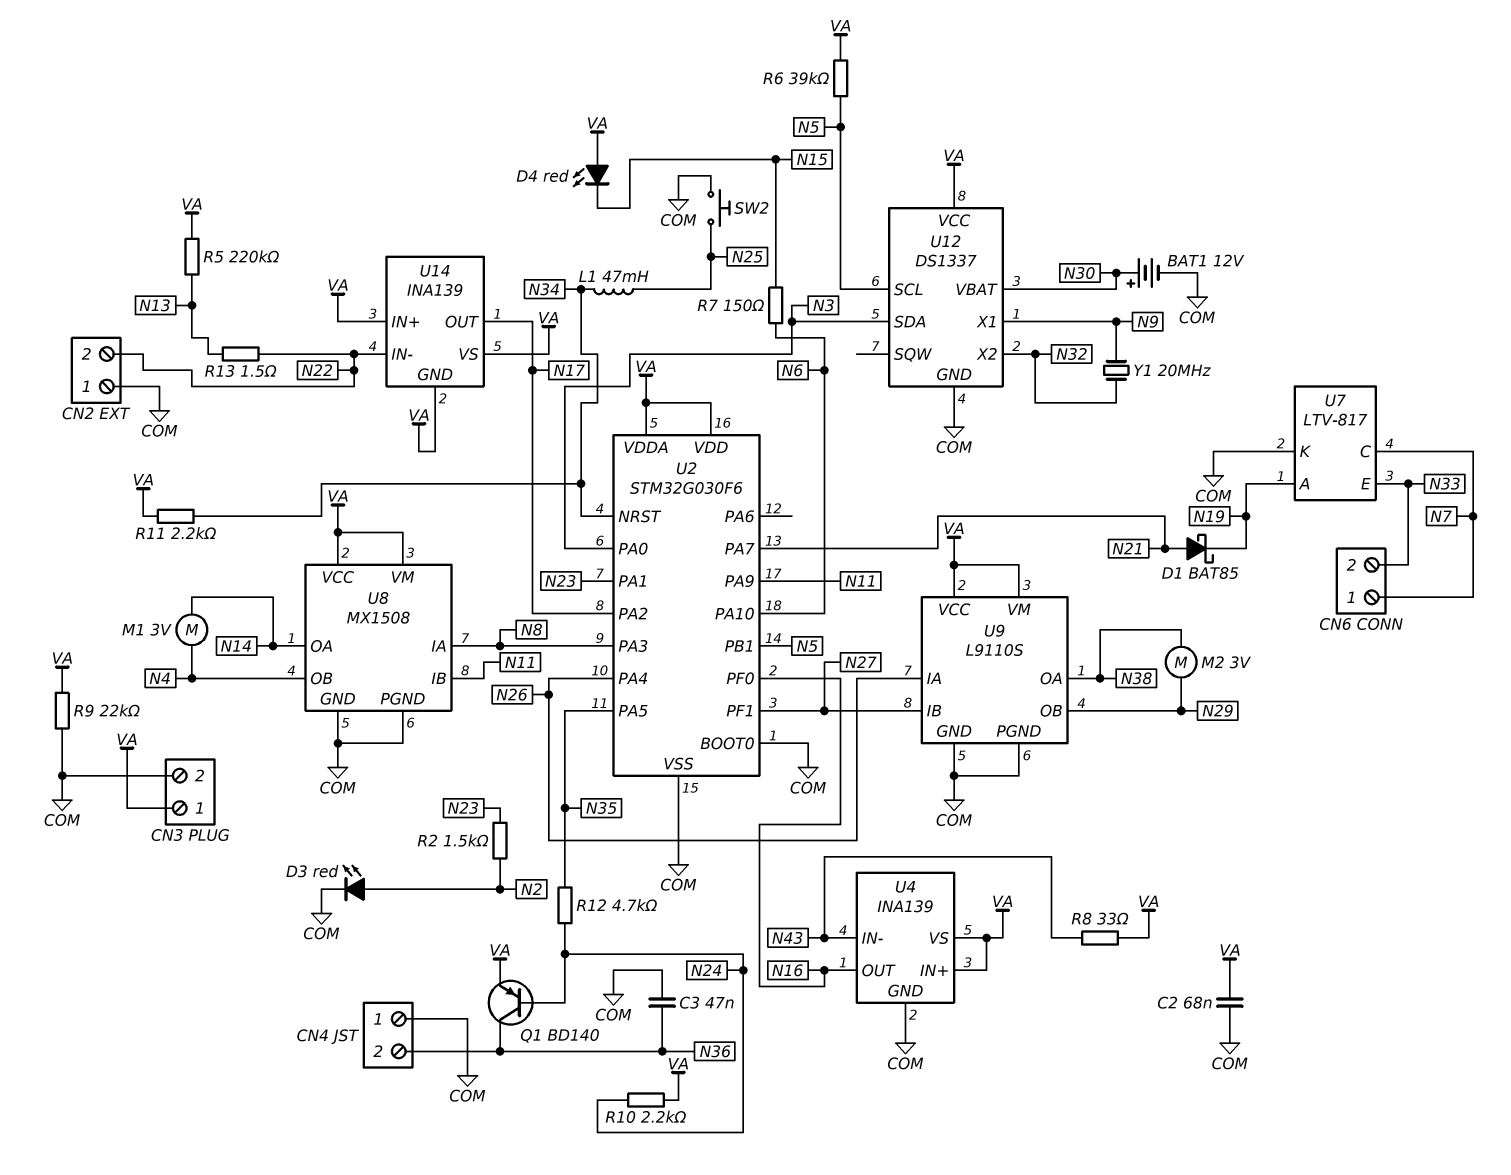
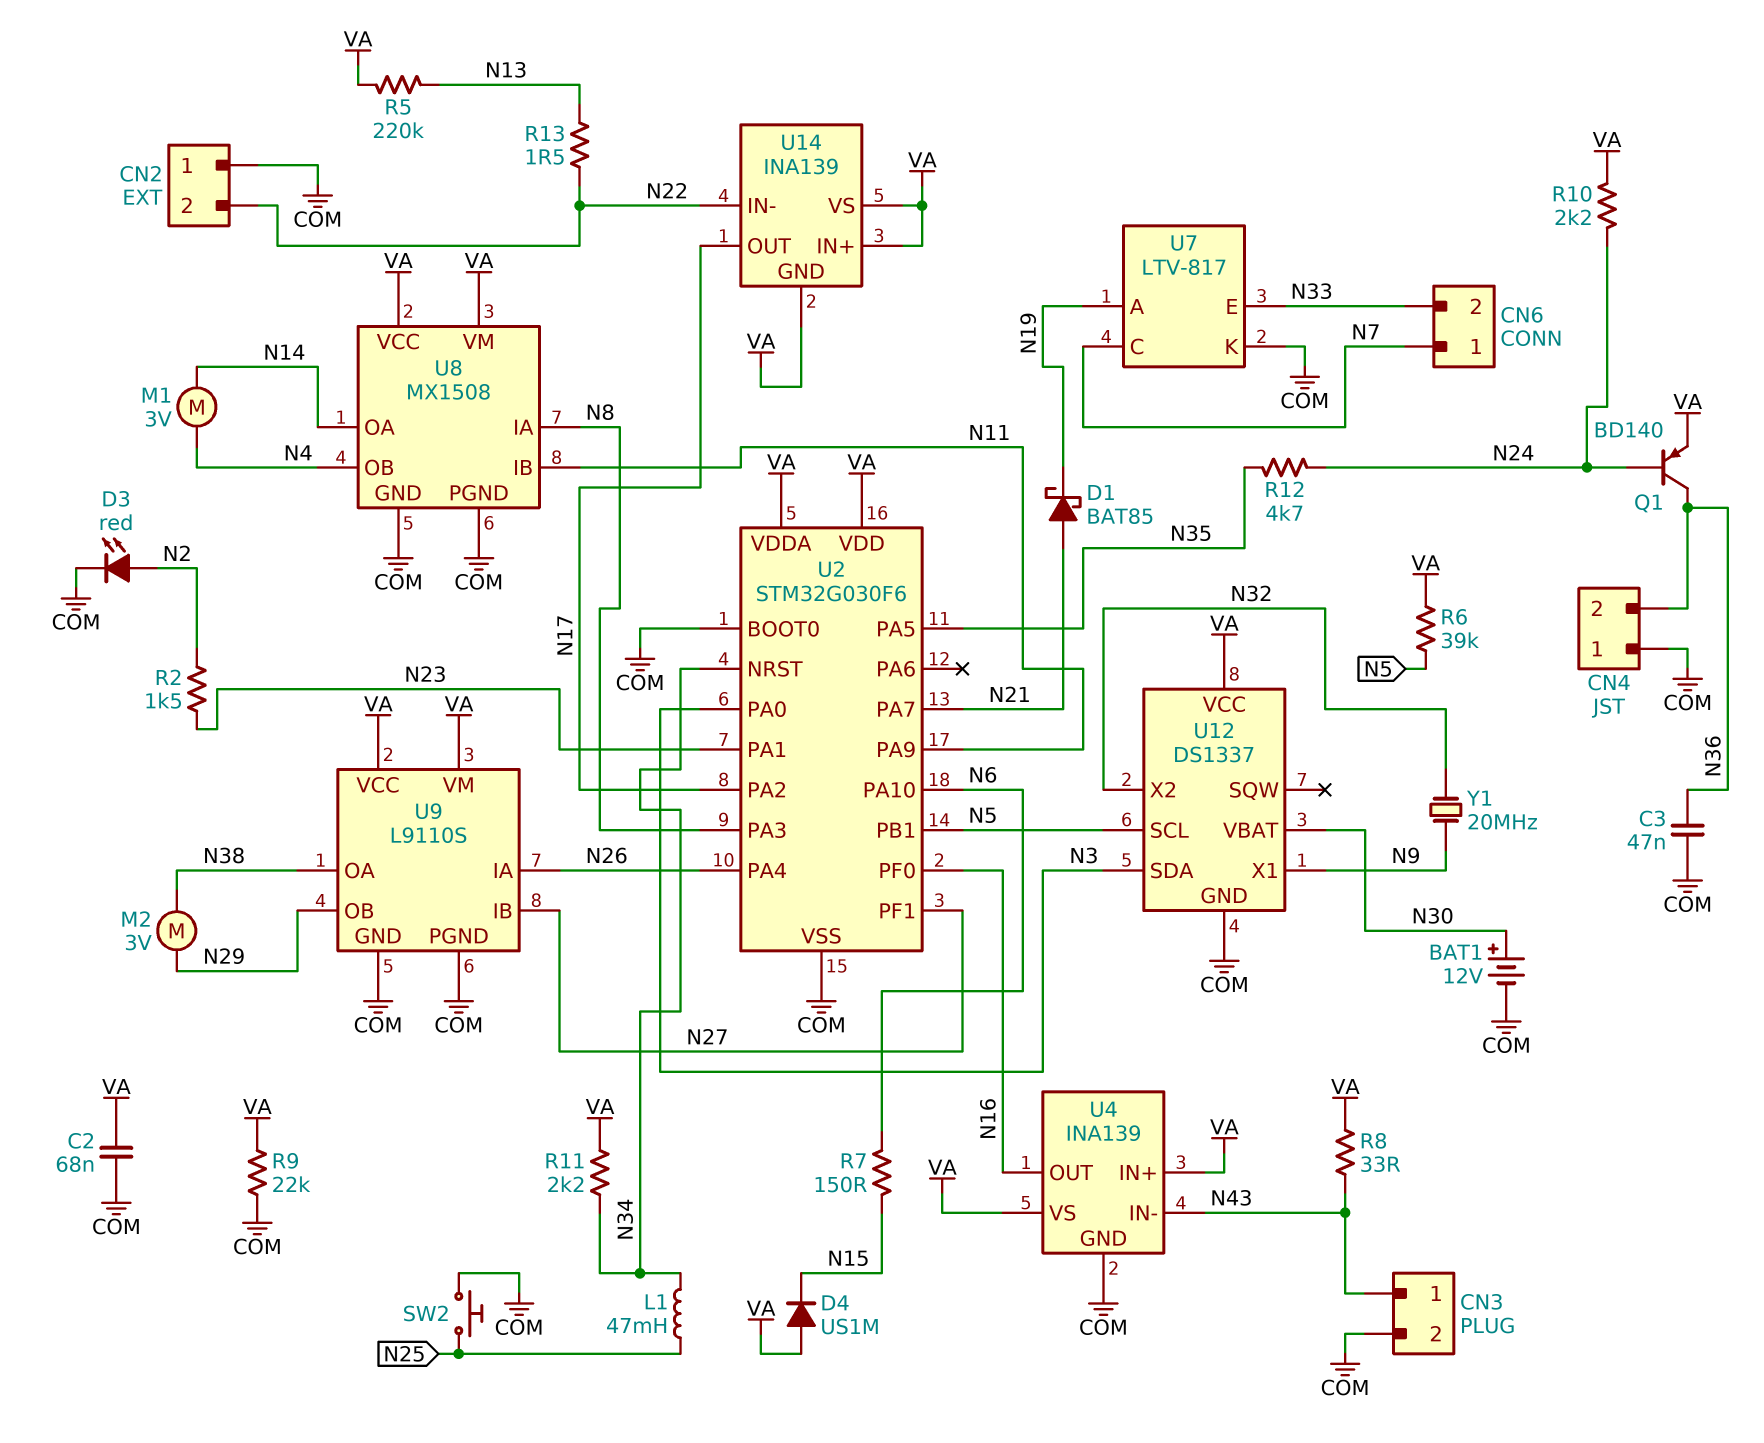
CN3 pin 1: VA -> N43
D4: LED red (A VA, K N15) -> diode US1M (A VA, K N15)

